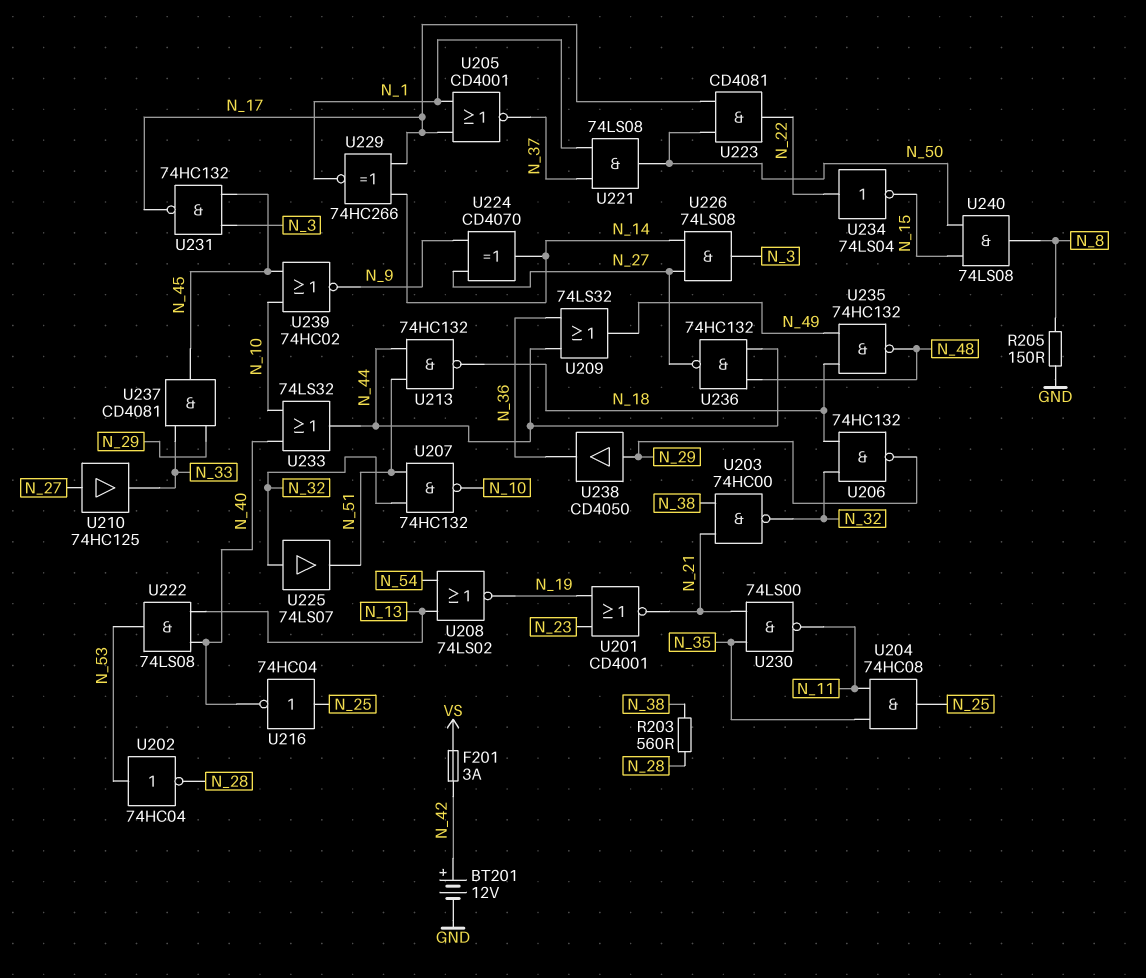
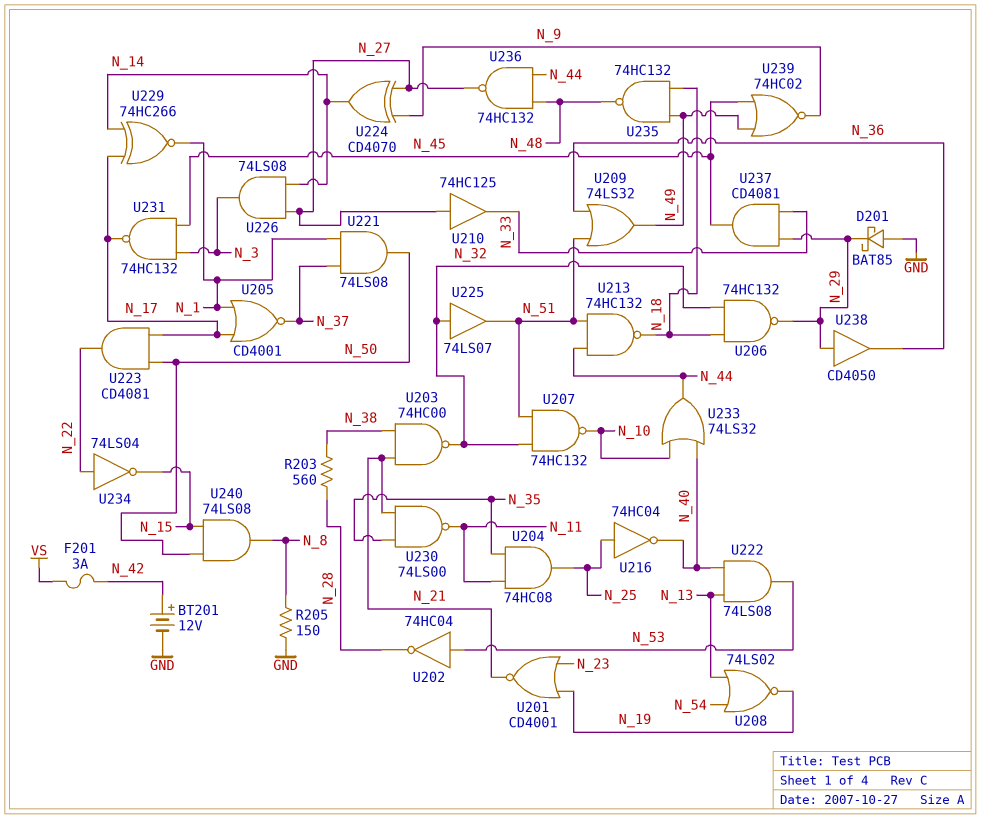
D201: none -> schottky BAT85 (A GND, K N_29)
U209: OR 74LS32 (in N_36, in N_44, out N_49) -> OR 74LS32 (in N_36, in N_51, out N_49)
U239: NOR 74HC02 (in N_10, in N_45, out N_9) -> NOR 74HC02 (in N_45, in N_49, out N_9)

